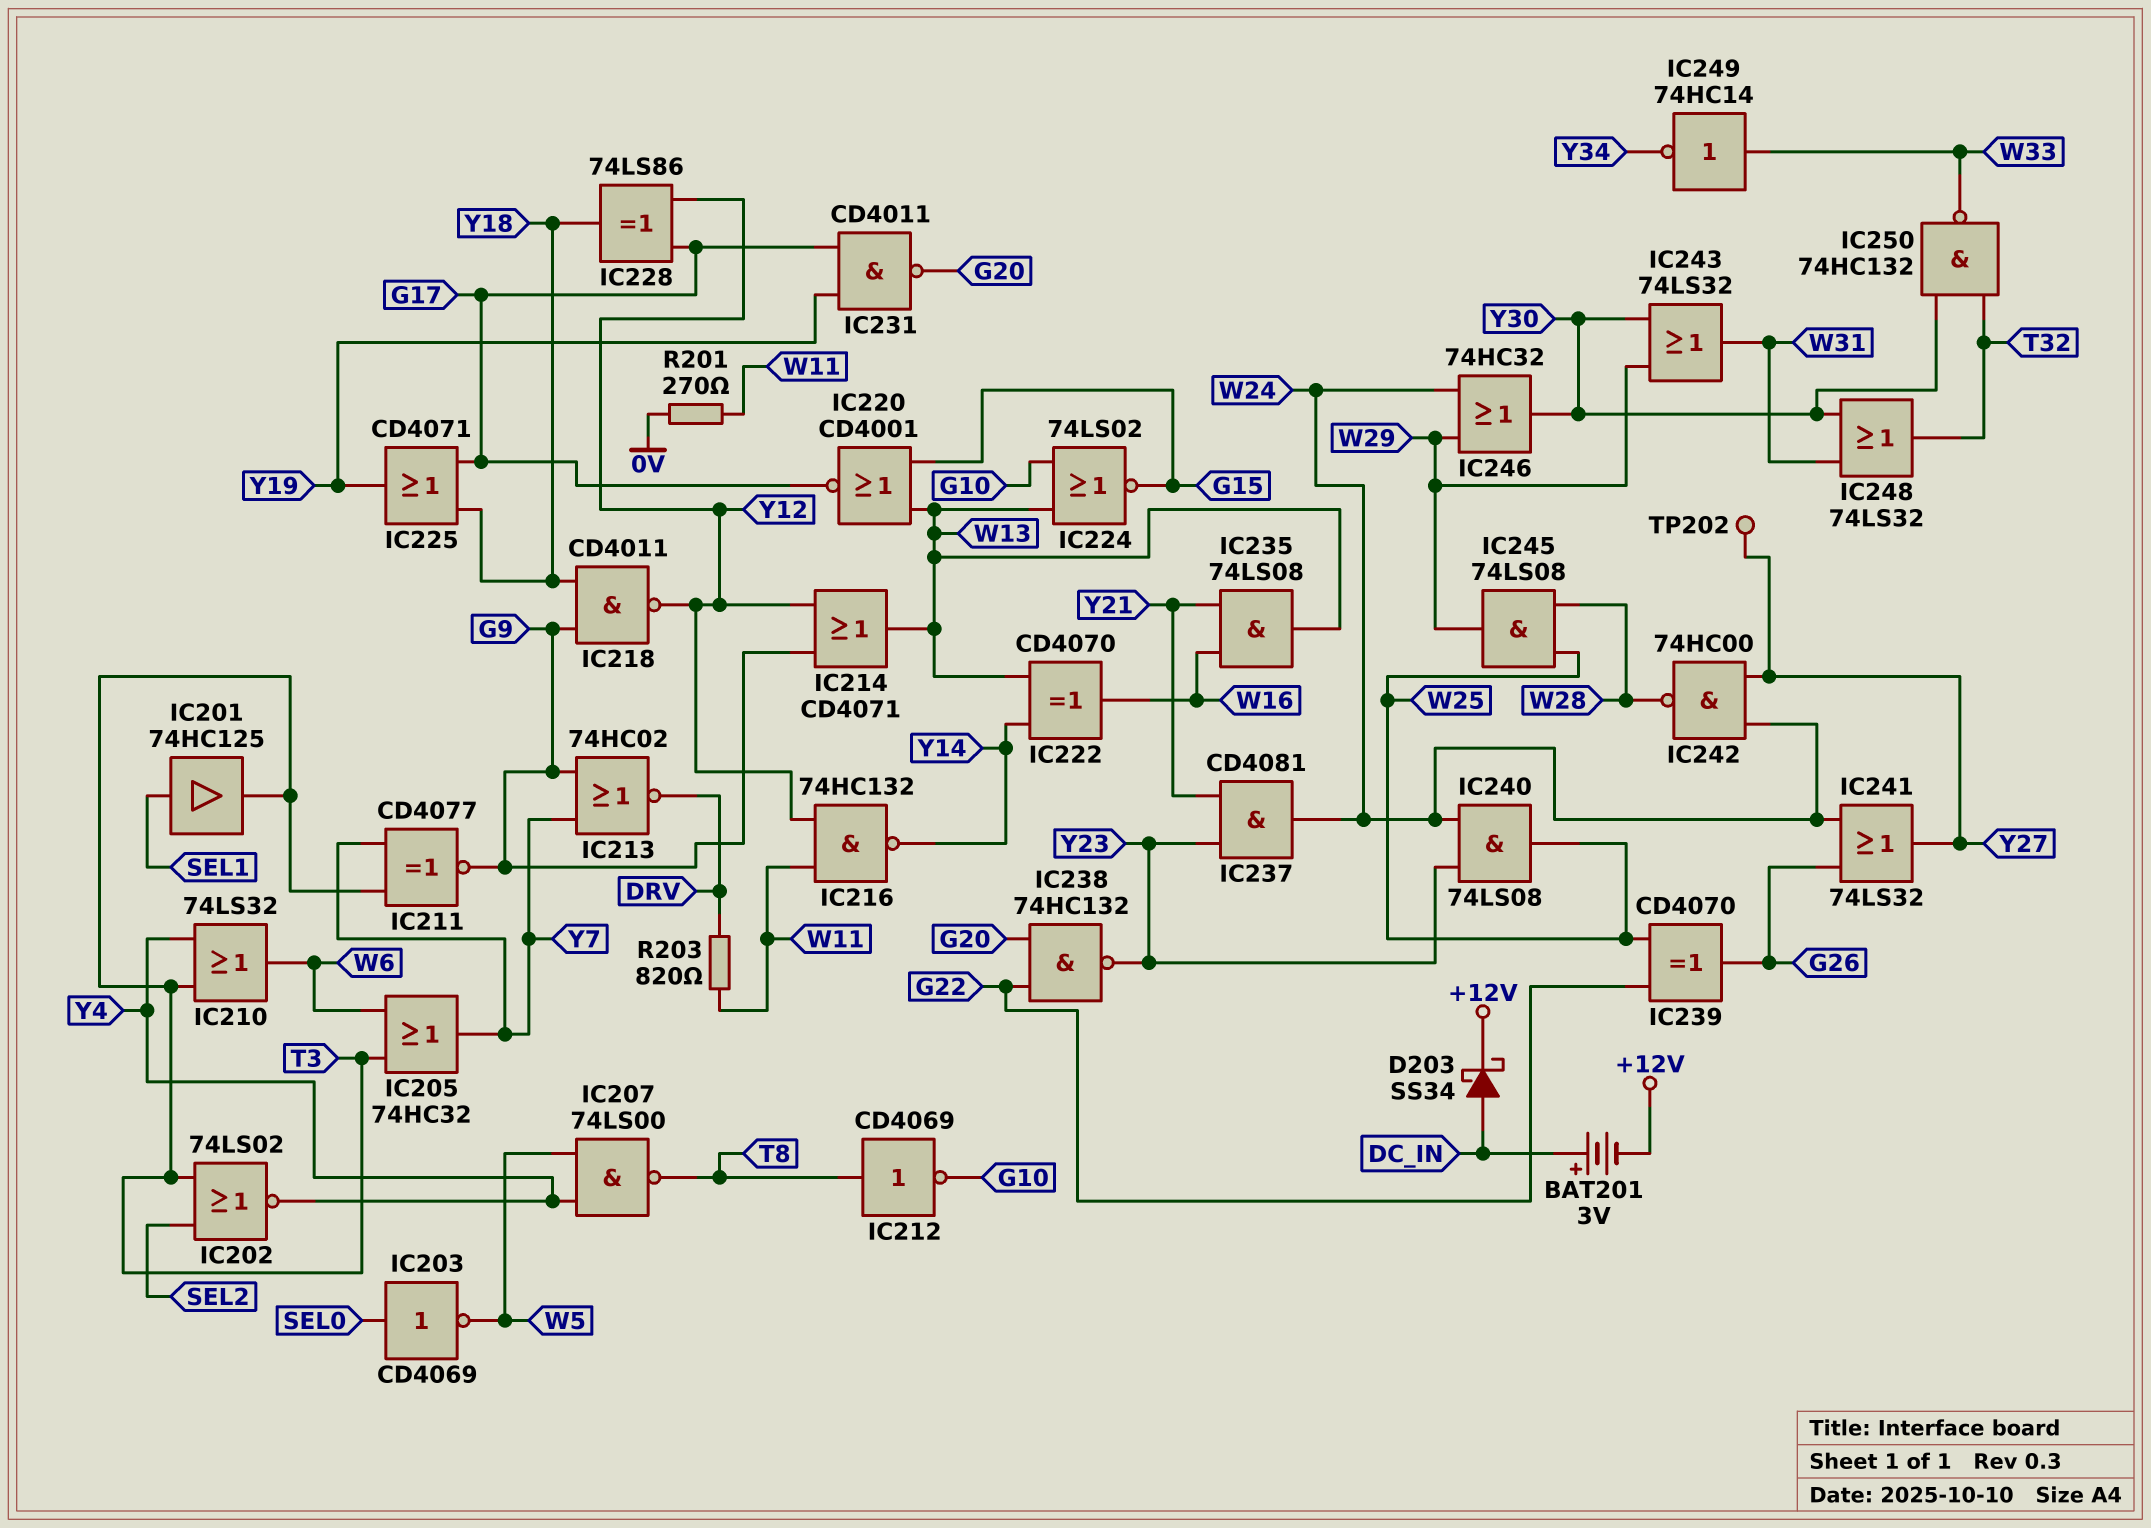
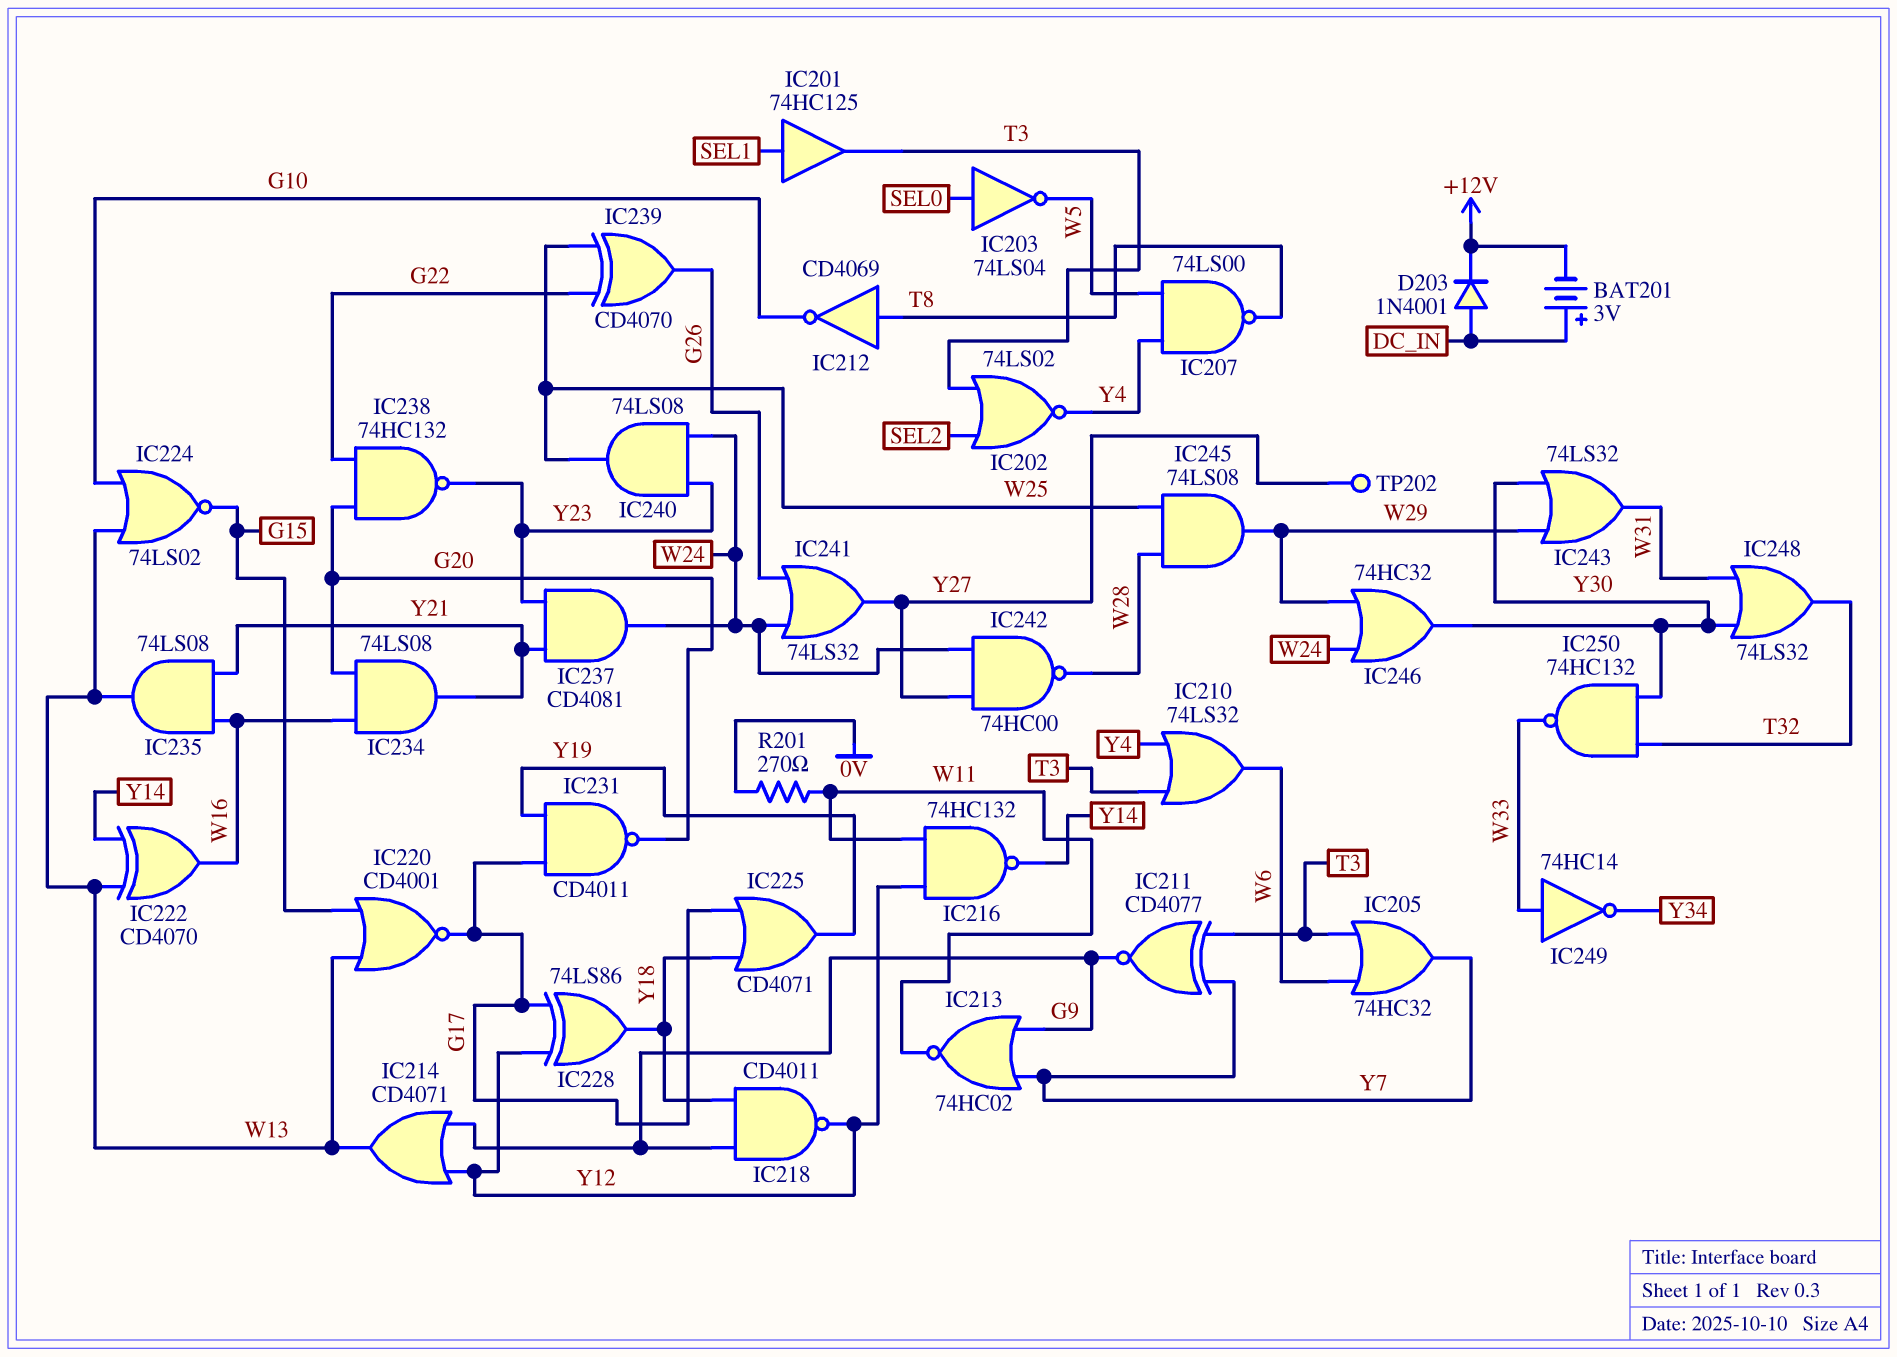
D203: schottky SS34 (A DC_IN, K +12V) -> diode 1N4001 (A DC_IN, K +12V)
IC203: NOT CD4069 (in SEL0, out W5) -> NOT 74LS04 (in SEL0, out W5)
IC213: NOR 74HC02 (in G9, in Y7, out DRV) -> NOR 74HC02 (in G9, in Y7, out W11)
IC234: none -> AND 74LS08 (in G20, in W16, out Y21)
R203: 820 (DRV, W11) -> none

